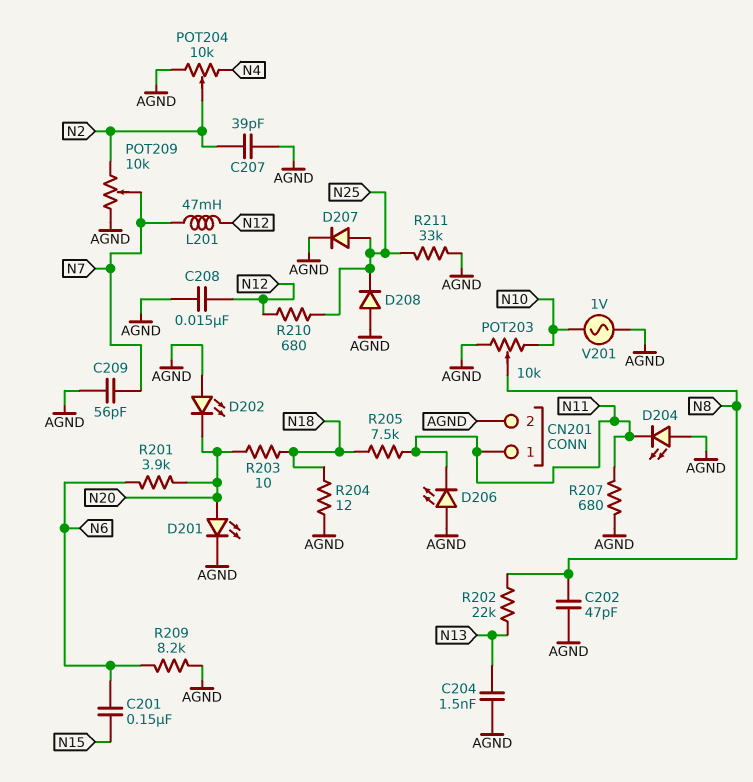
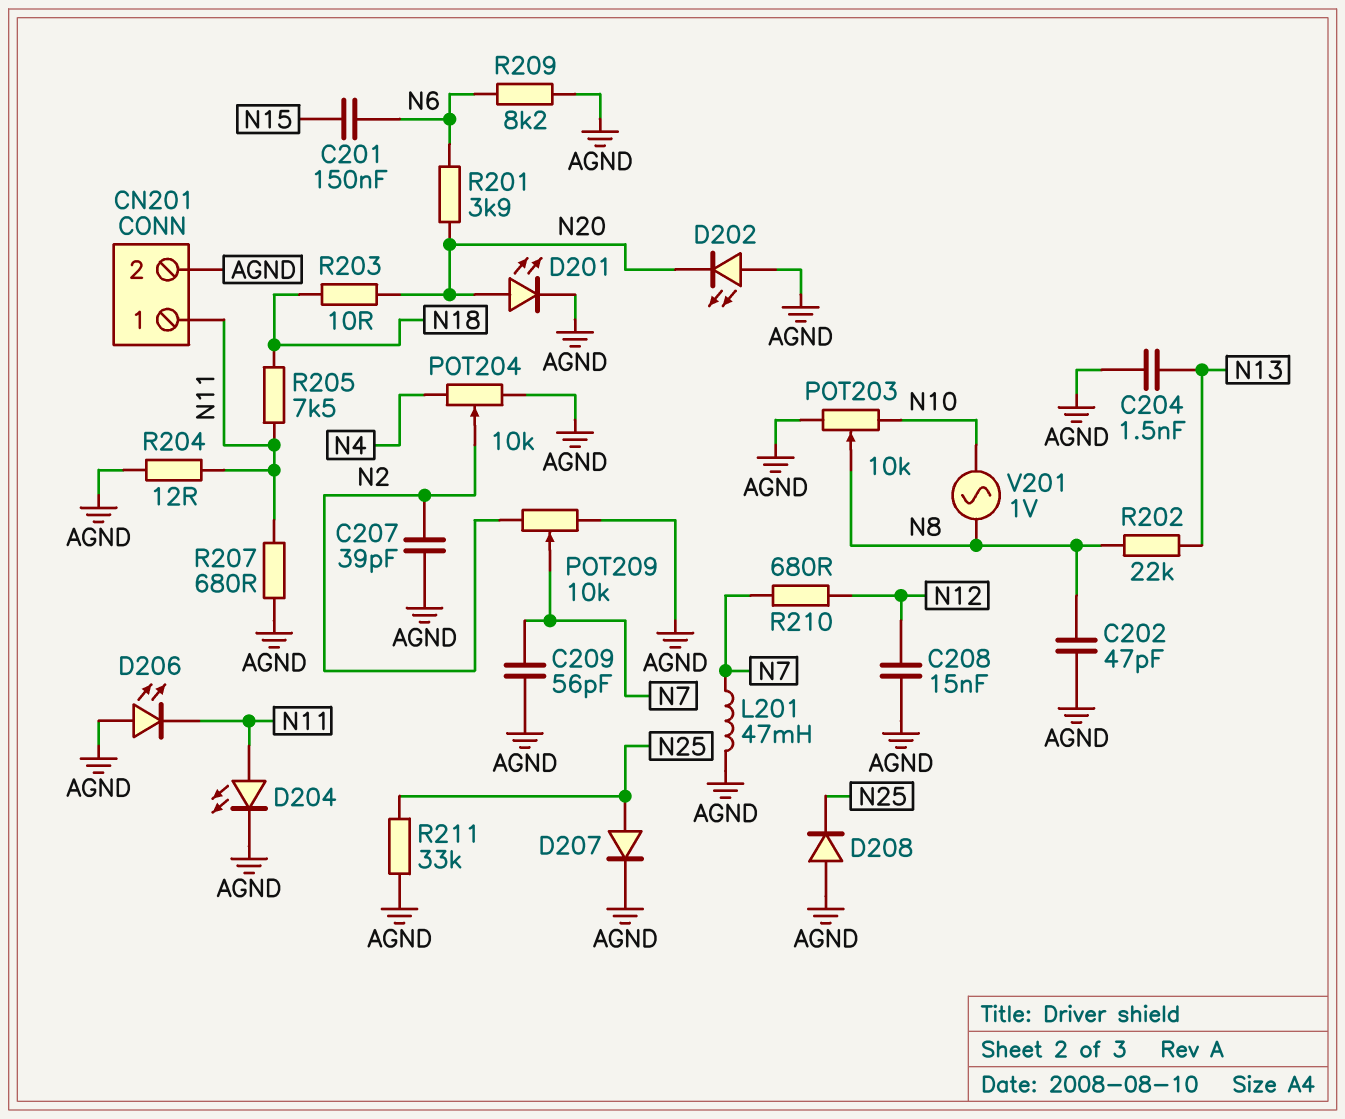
D204: LED (A AGND, K N11) -> LED (A N11, K AGND)
L201: 47mH (N7, N12) -> 47mH (AGND, N7)
R204: 12 (AGND, N18) -> 12 (AGND, N11)
R210: 680 (N12, N25) -> 680 (N7, N12)
V201: AC 1V (AGND, N10) -> AC 1V (N8, N10)

